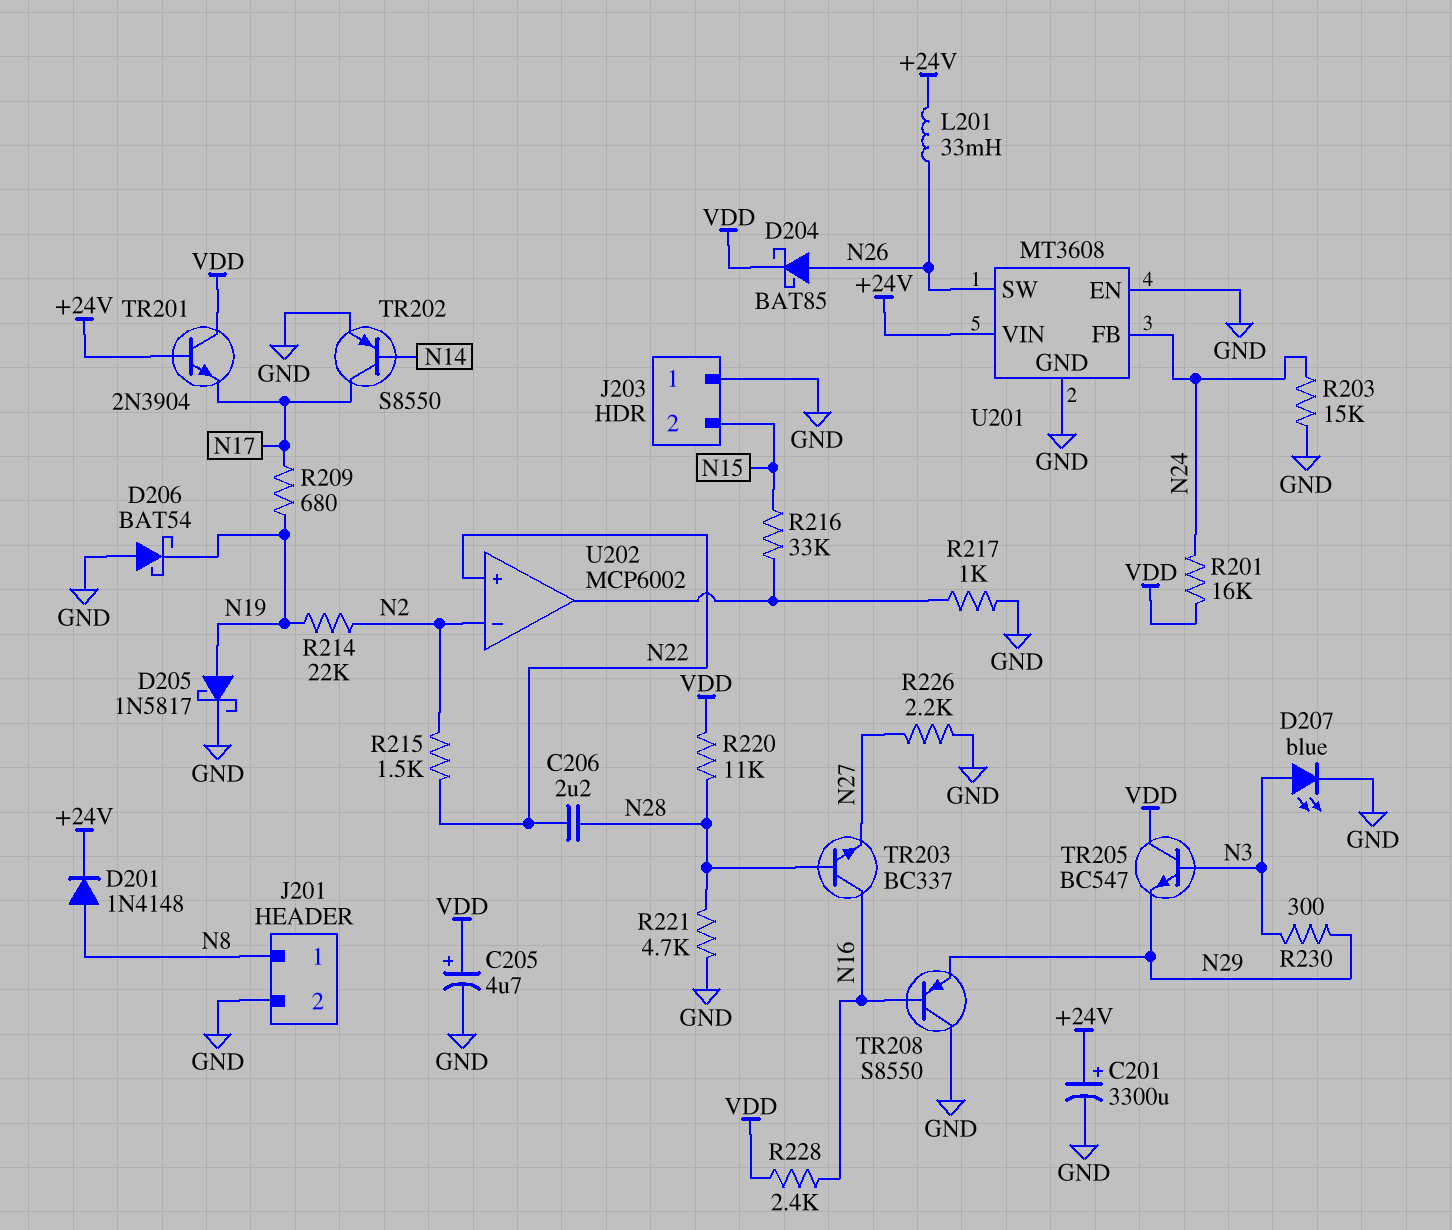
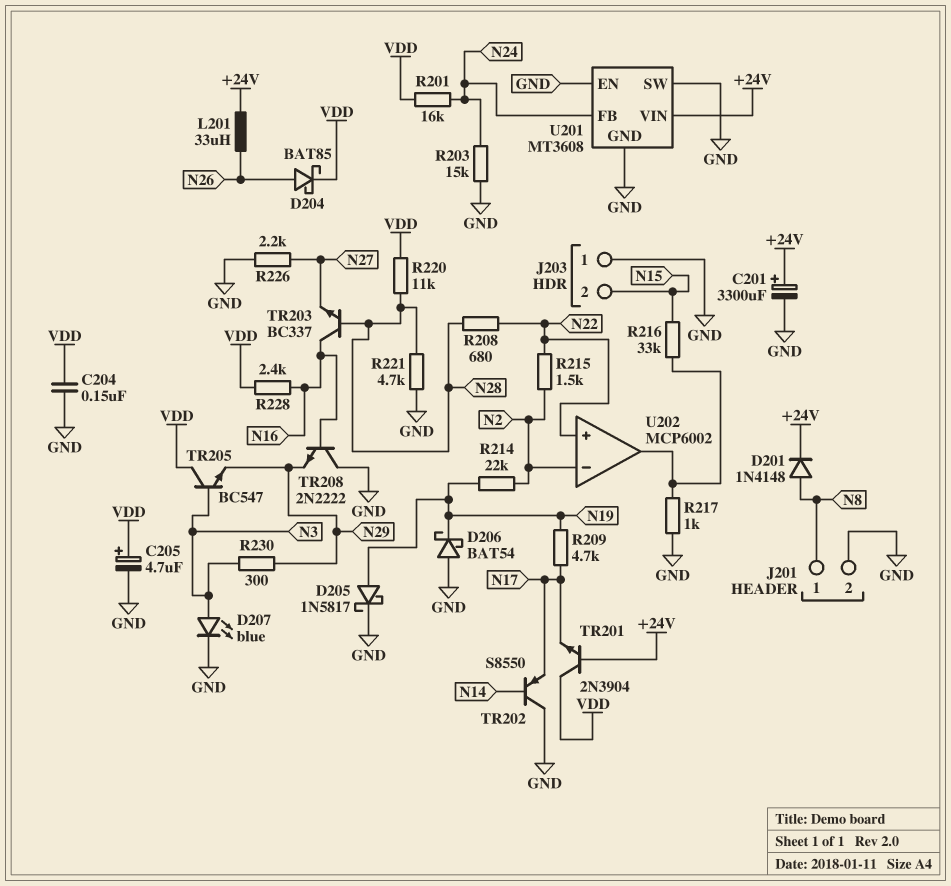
C204: none -> 150nF (GND, VDD)
C206: 2.2uF (N22, N28) -> none
L201: 33mH (+24V, N26) -> 33uH (+24V, N26)
R208: none -> 680 (N22, N28)
R209: 680 (N17, N19) -> 4.7k (N17, N19)
TR202: PNP S8550 (B N14, C N17, E GND) -> PNP S8550 (B N14, C GND, E N17)
TR208: PNP S8550 (B N16, C GND, E N29) -> NPN 2N2222 (B N16, C GND, E N29)
U201 pin SW: N26 -> GND

